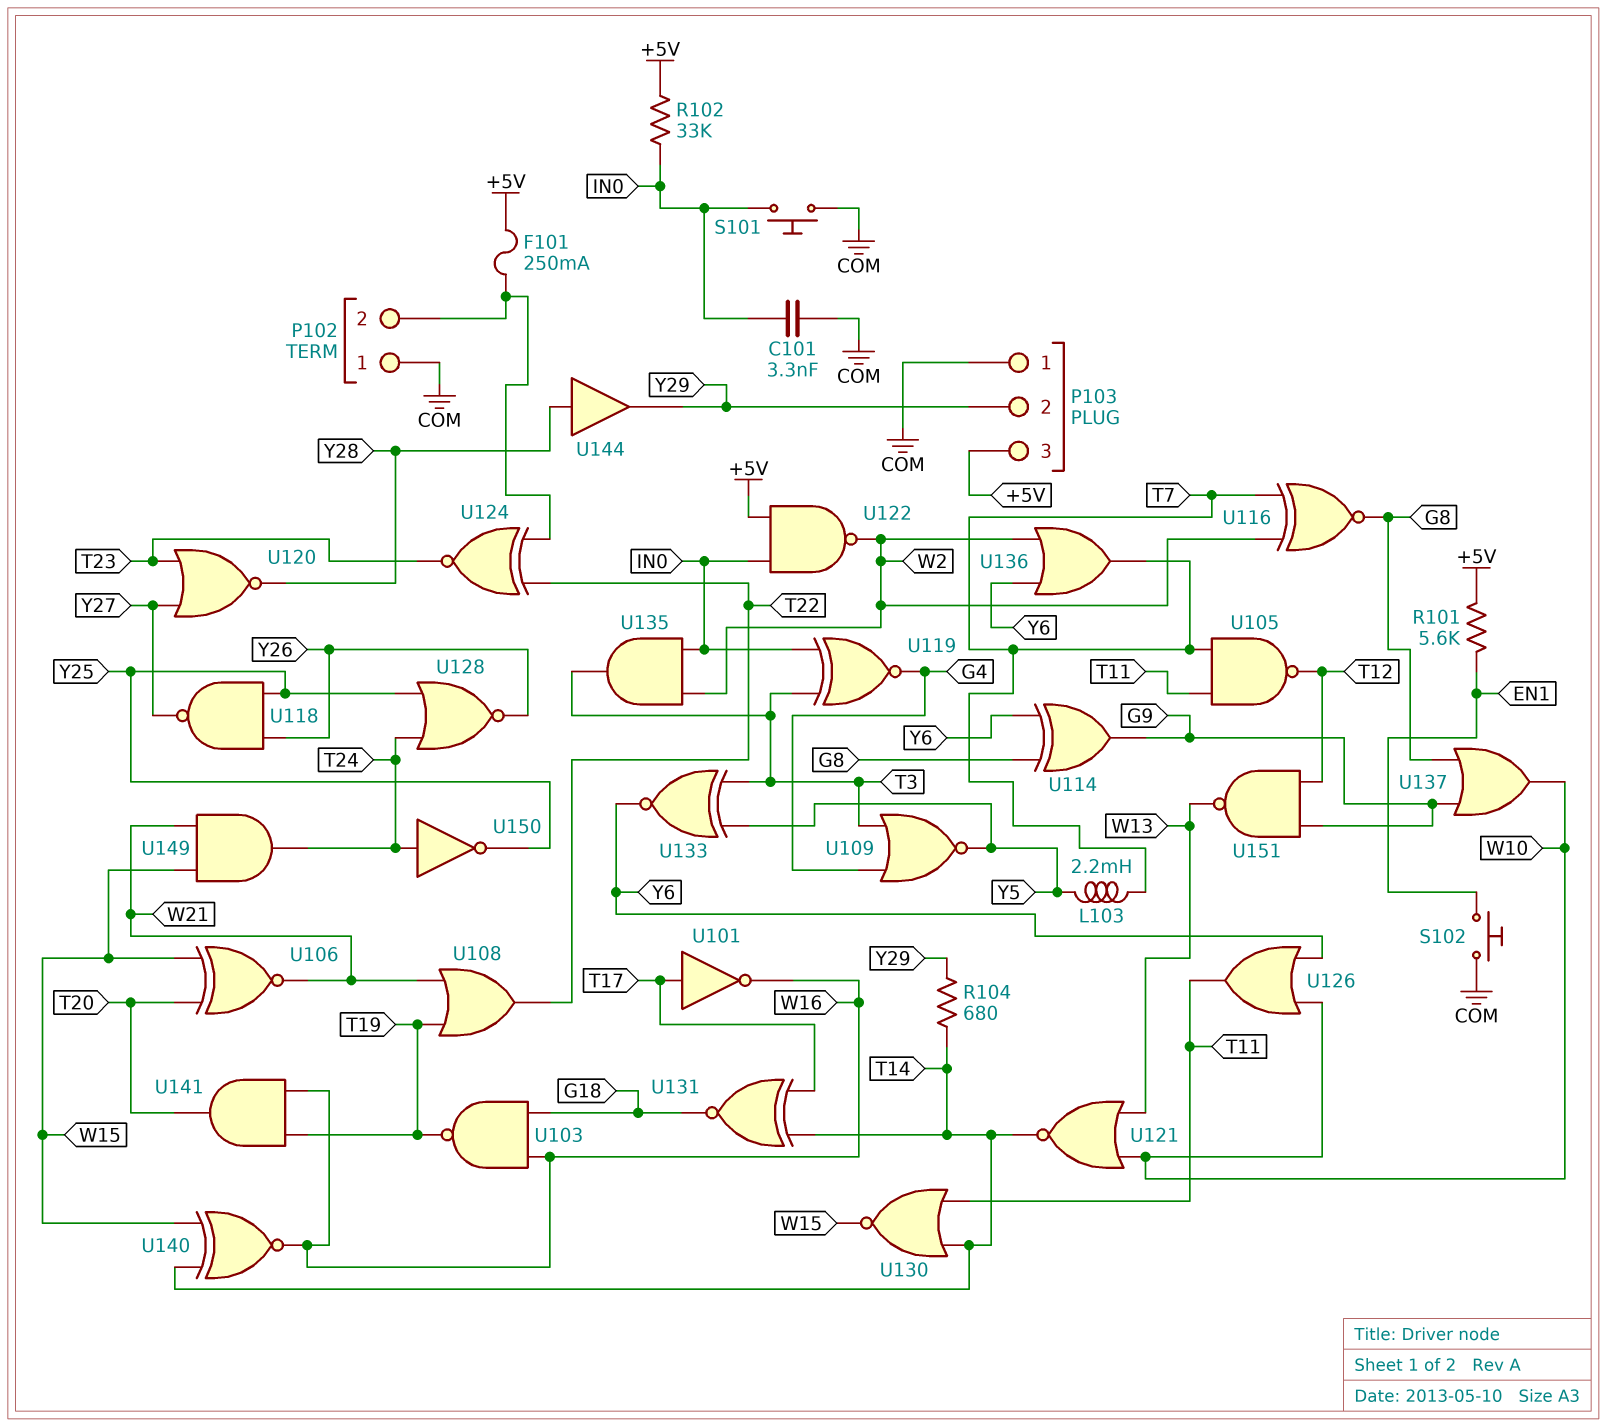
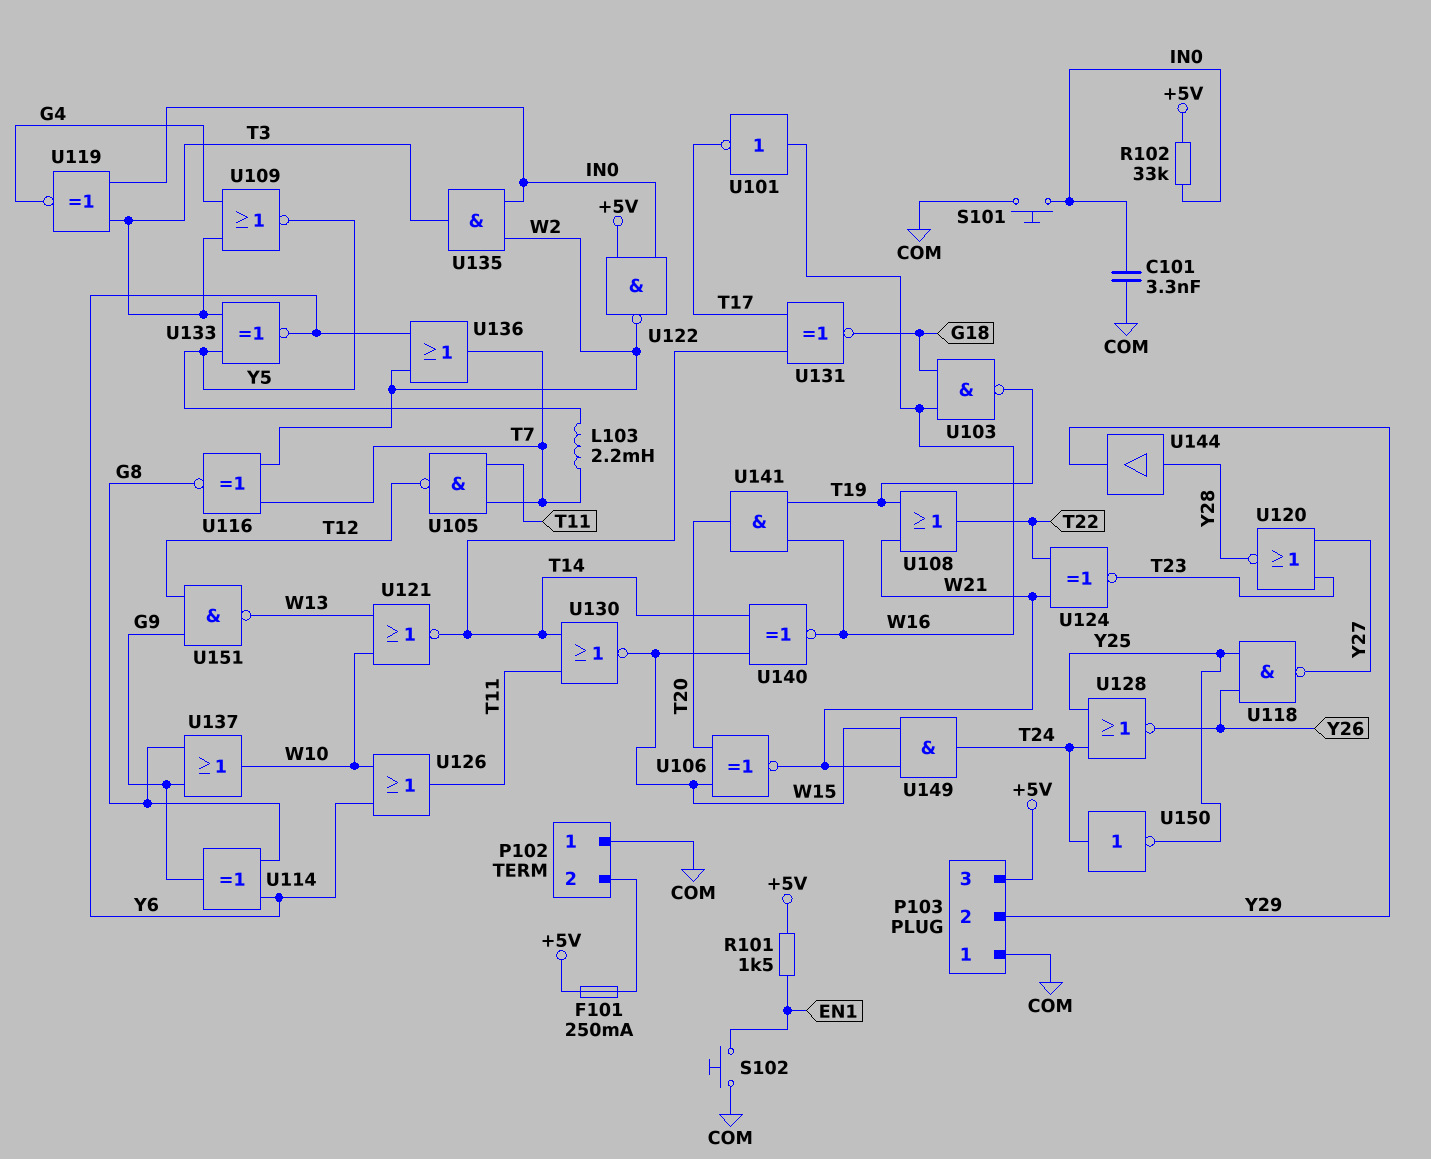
R101: 5.6k (+5V, EN1) -> 1.5k (+5V, EN1)
R104: 680 (T14, Y29) -> none
U101: NOT (in T17, out W16) -> NOT (in W16, out T17)
U124: XNOR (in P102/2, in T22, out T23) -> XNOR (in T22, in W21, out T23)

